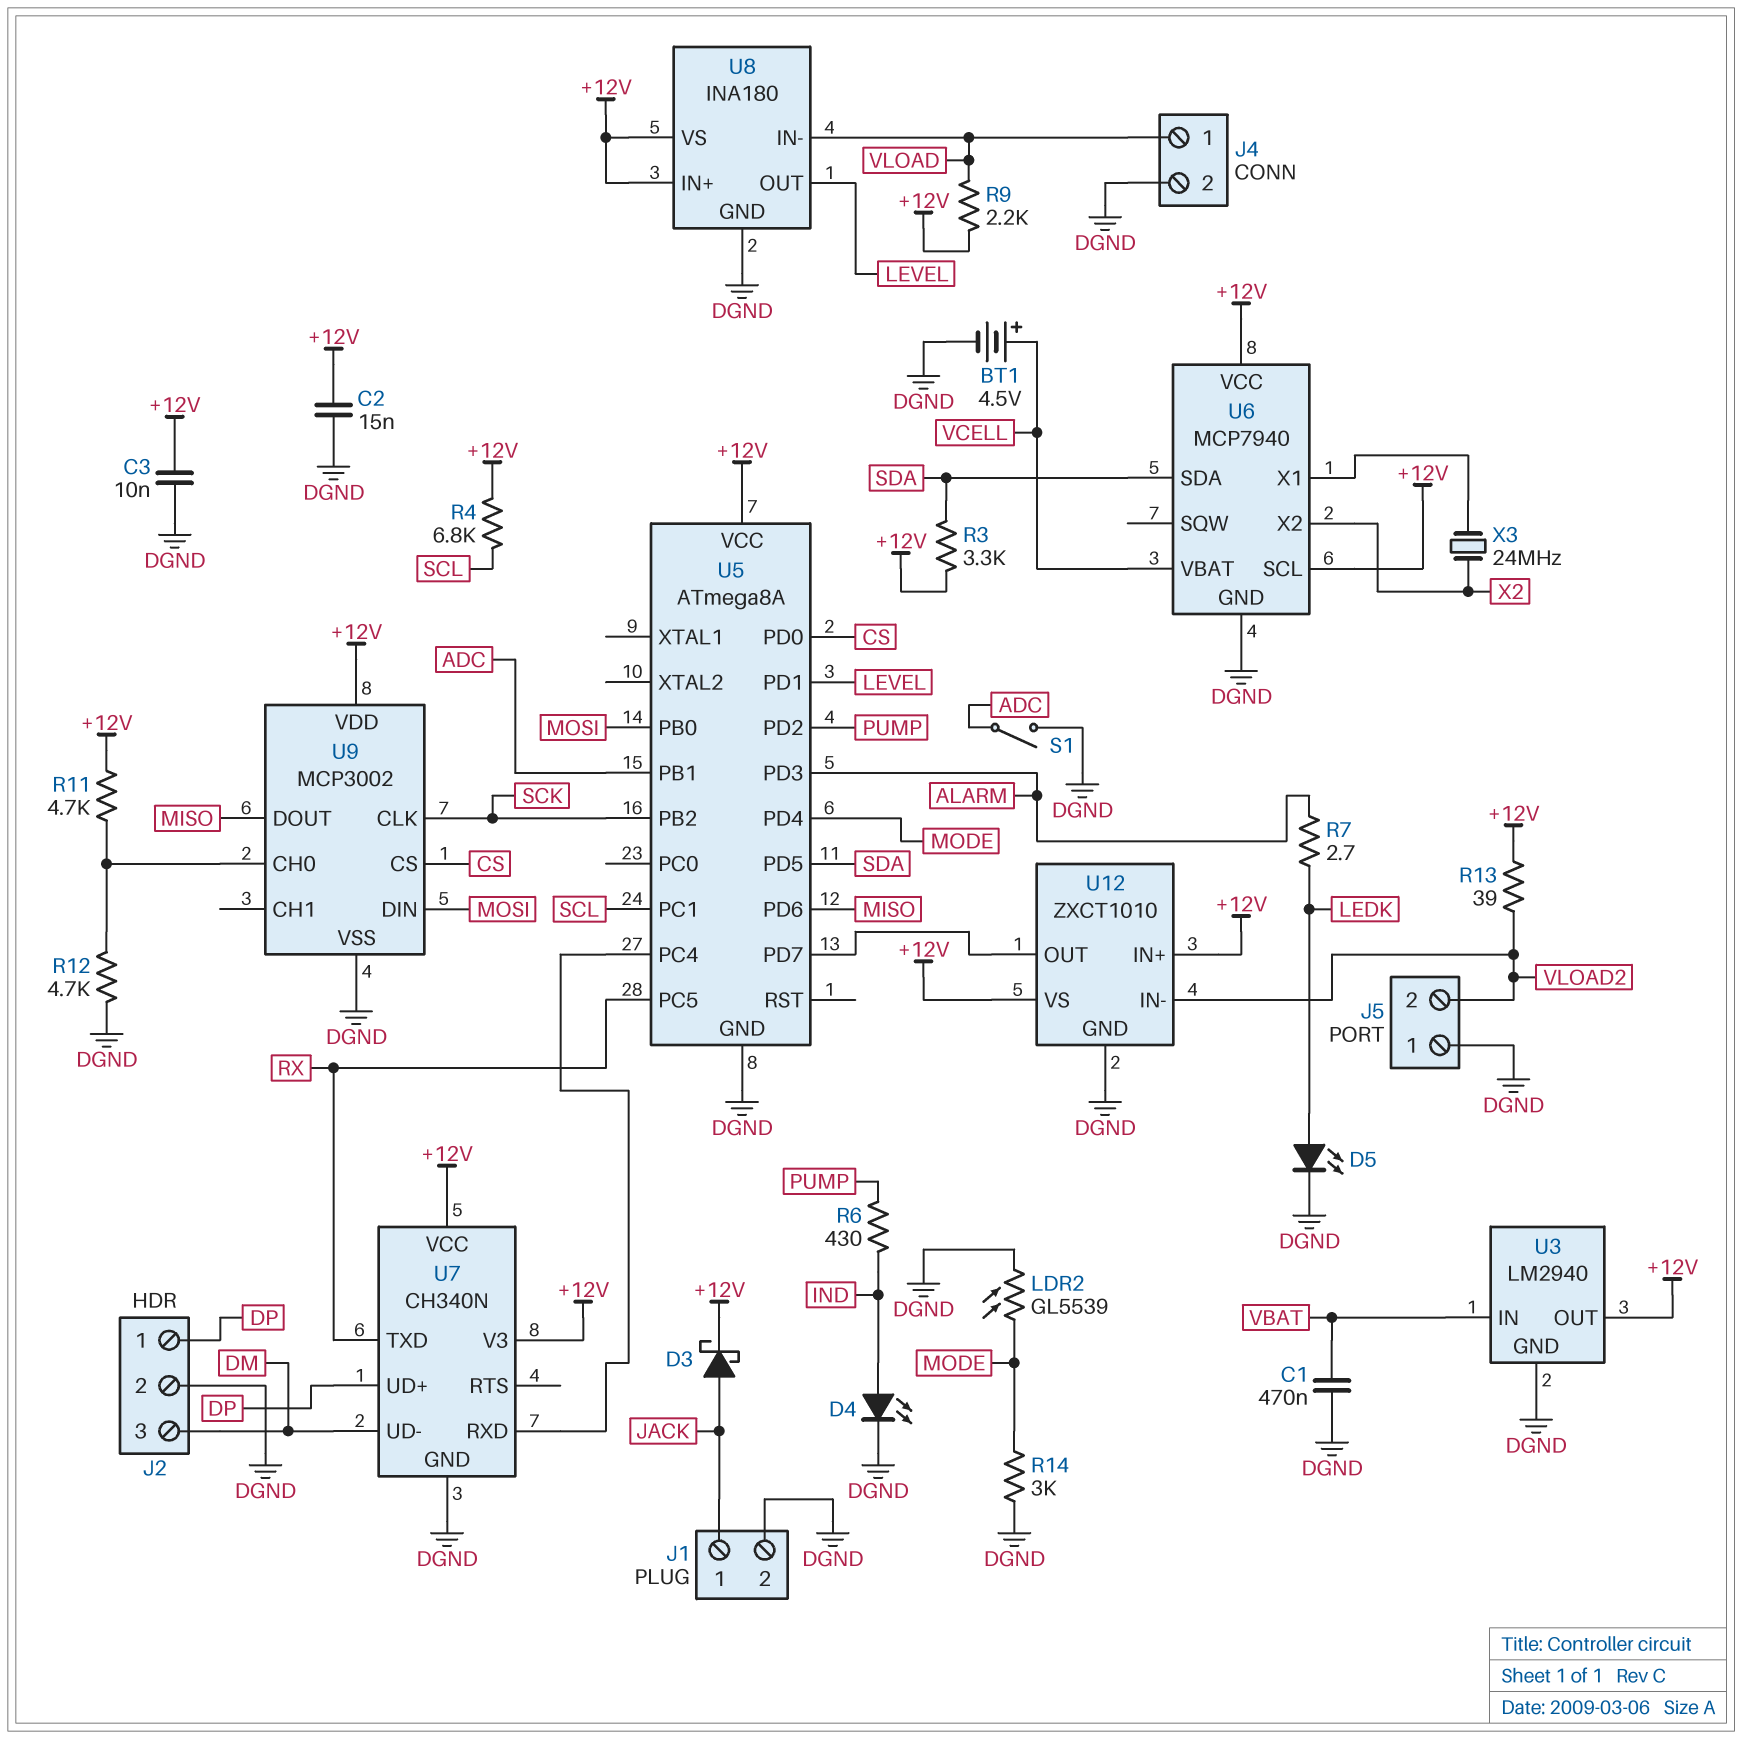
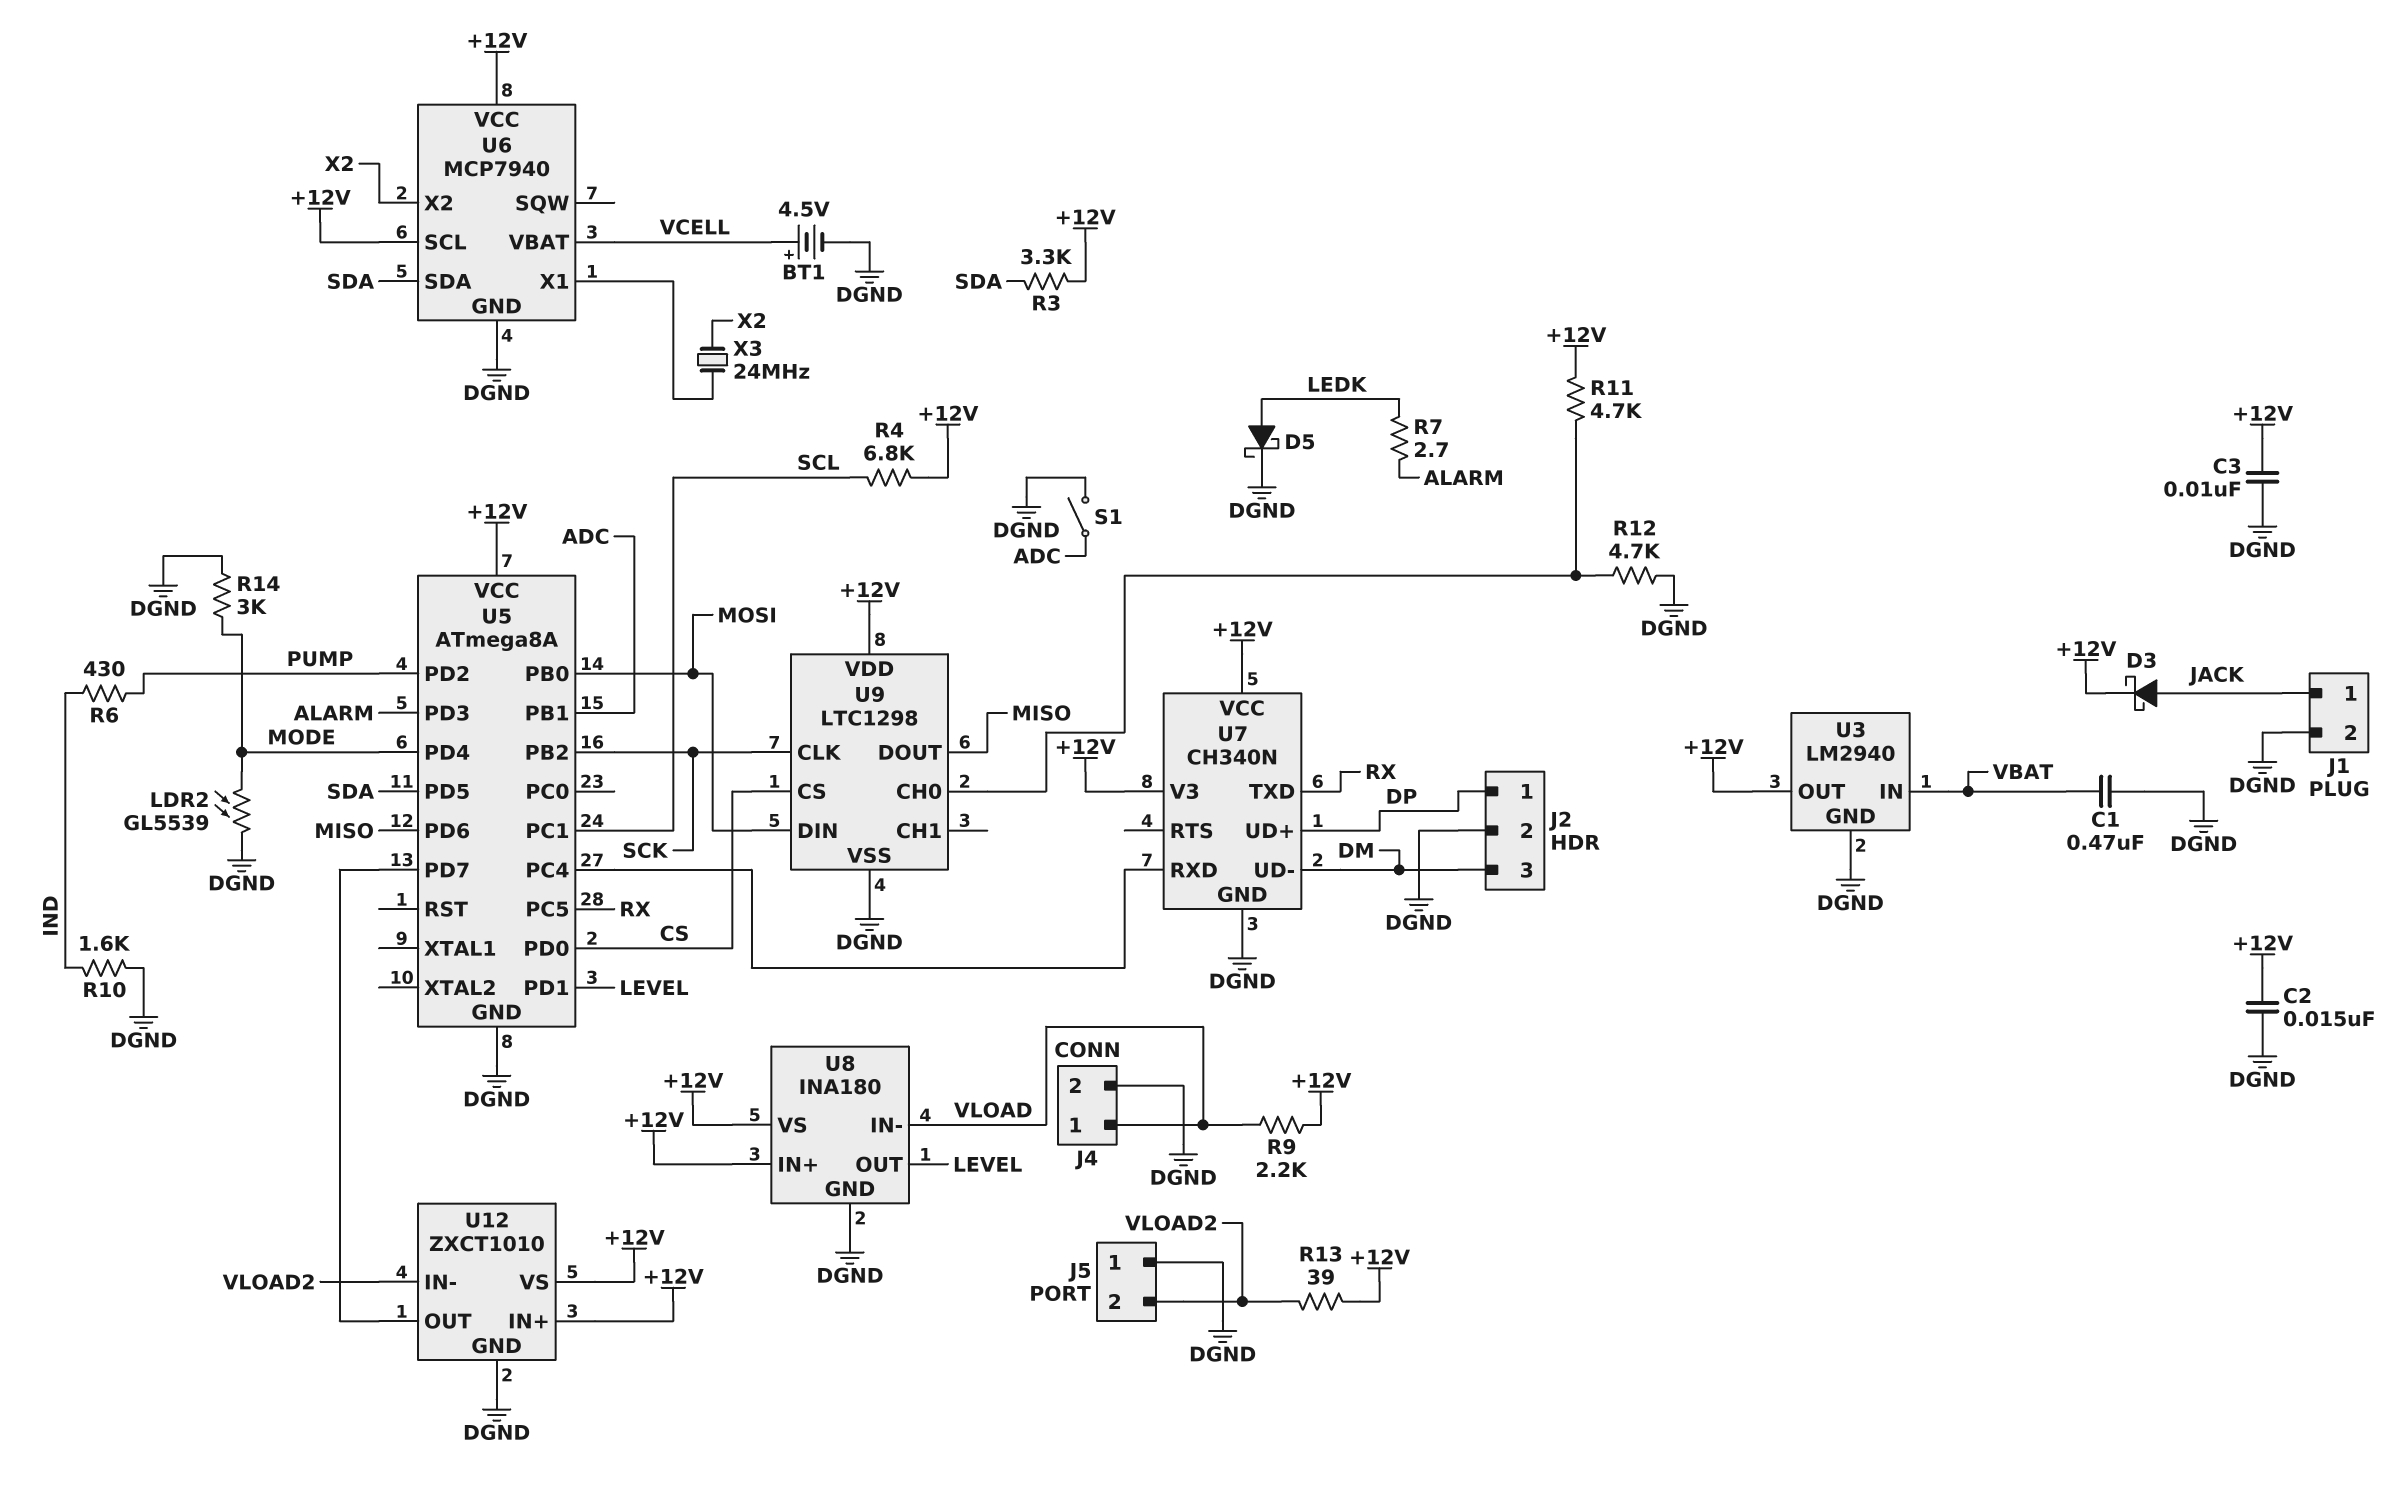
D4: LED (A IND, K DGND) -> none
D5: LED (A LEDK, K DGND) -> schottky (A LEDK, K DGND)
R10: none -> 1.6k (DGND, IND)
U9: MCP3002 -> LTC1298

